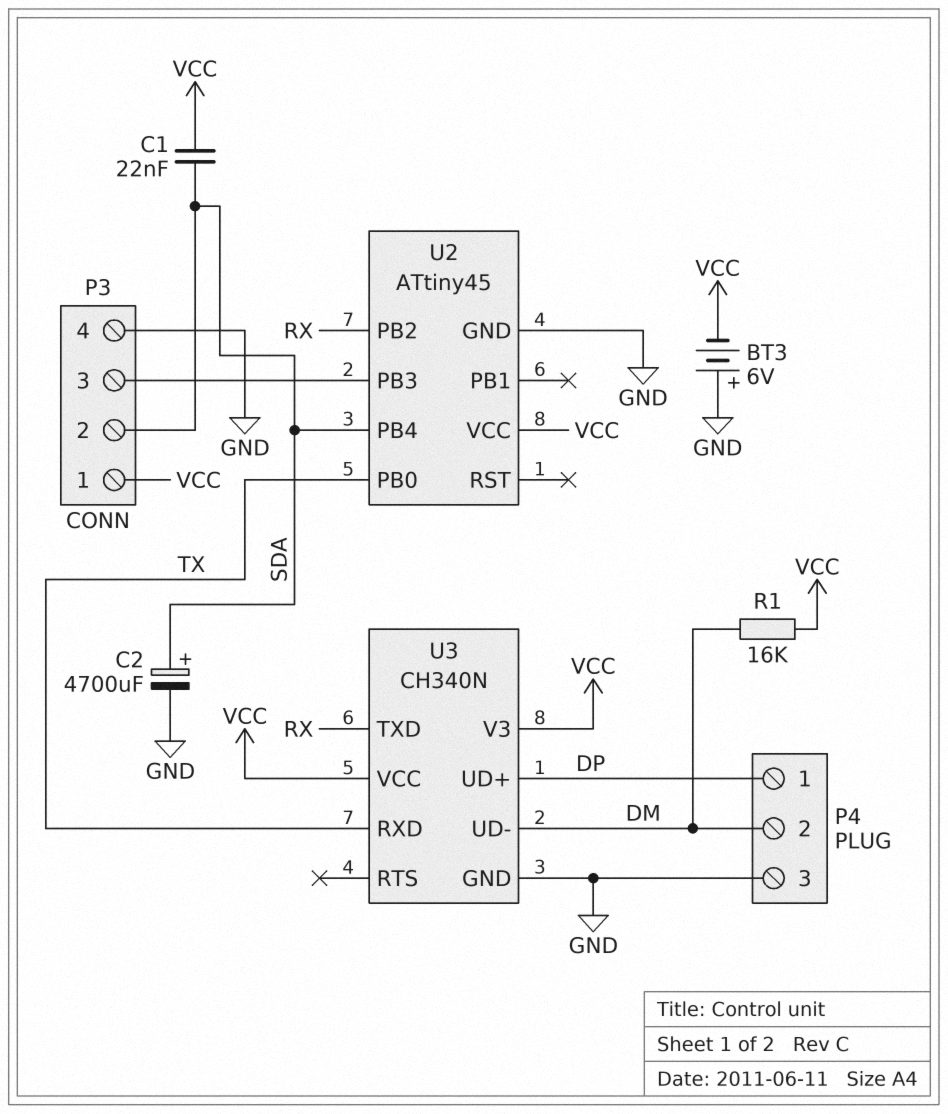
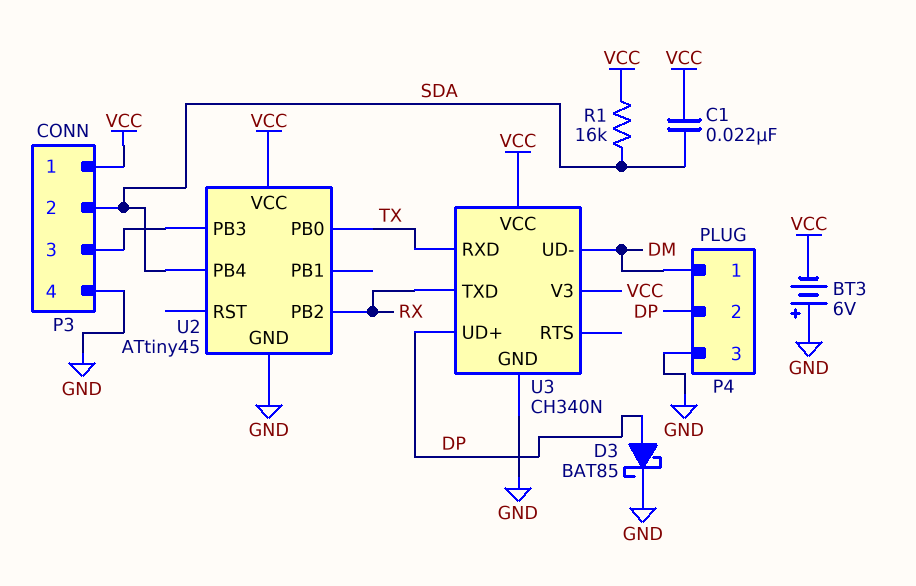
C2: 4700uF (plus SDA, minus GND) -> none
D3: none -> schottky BAT85 (A DP, K GND)
P4 pin 1: DP -> DM
P4 pin 2: DM -> DP
R1: 16k (DM, VCC) -> 16k (SDA, VCC)

